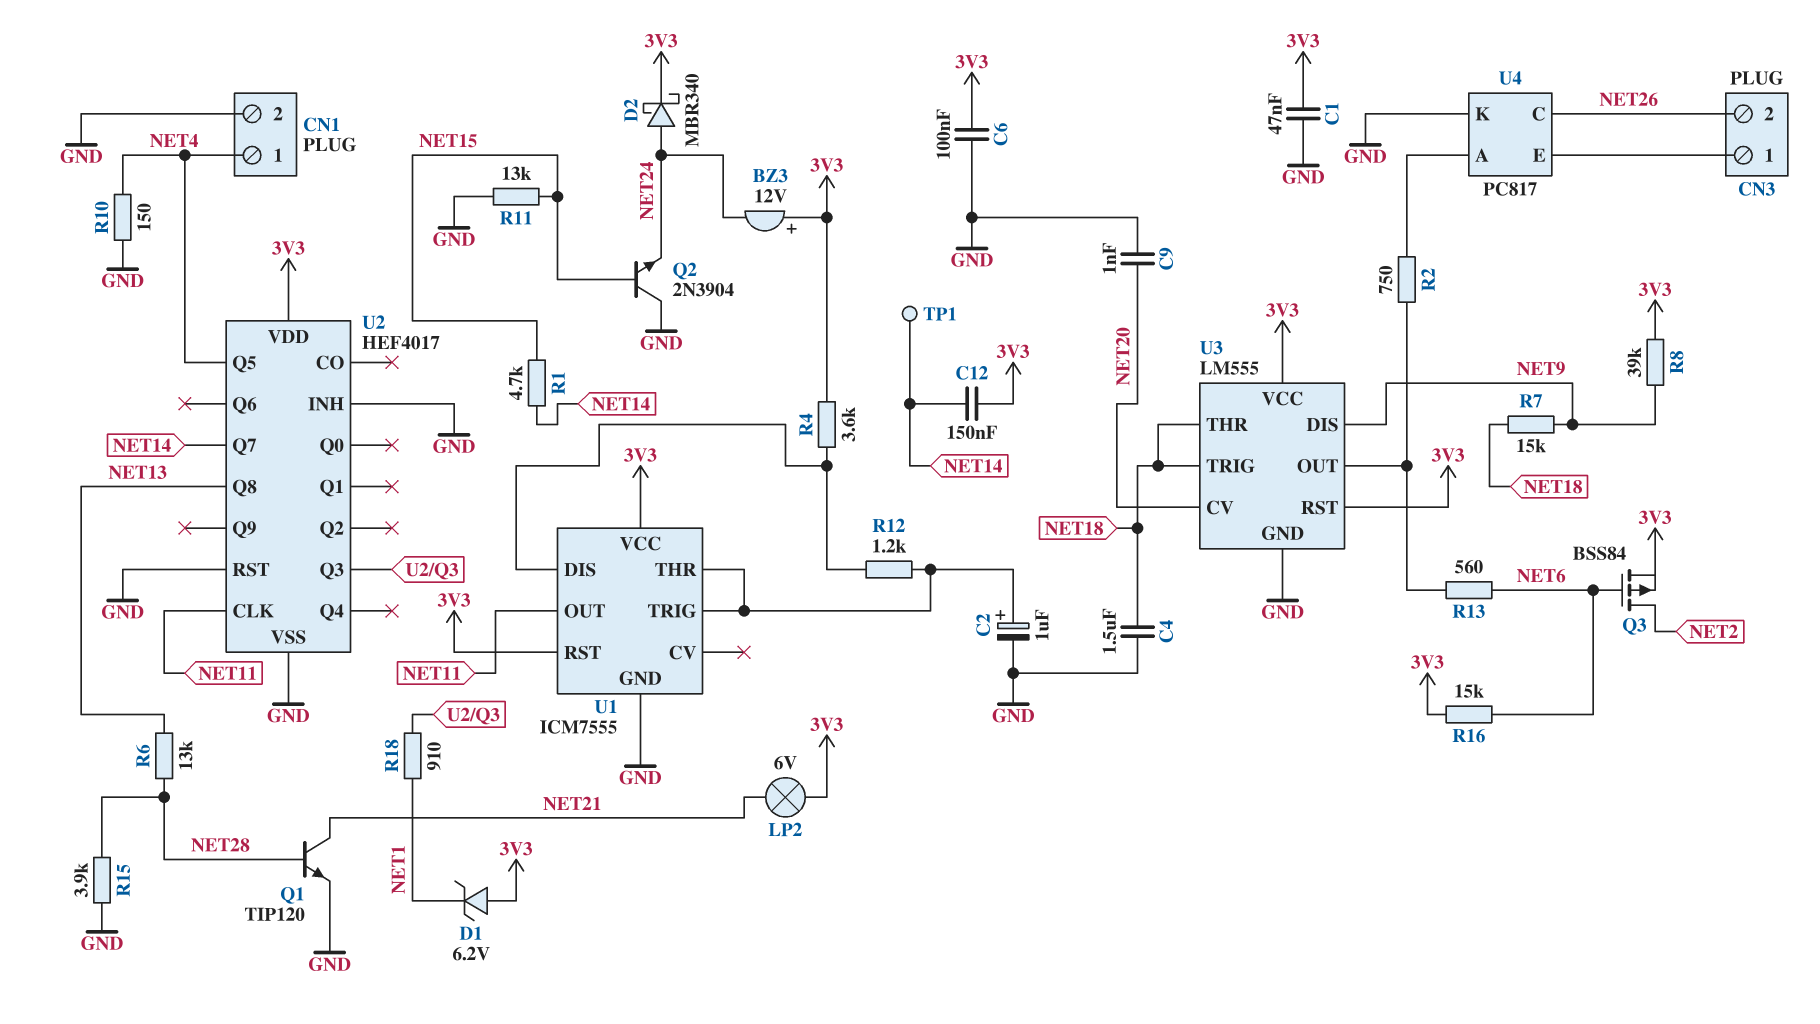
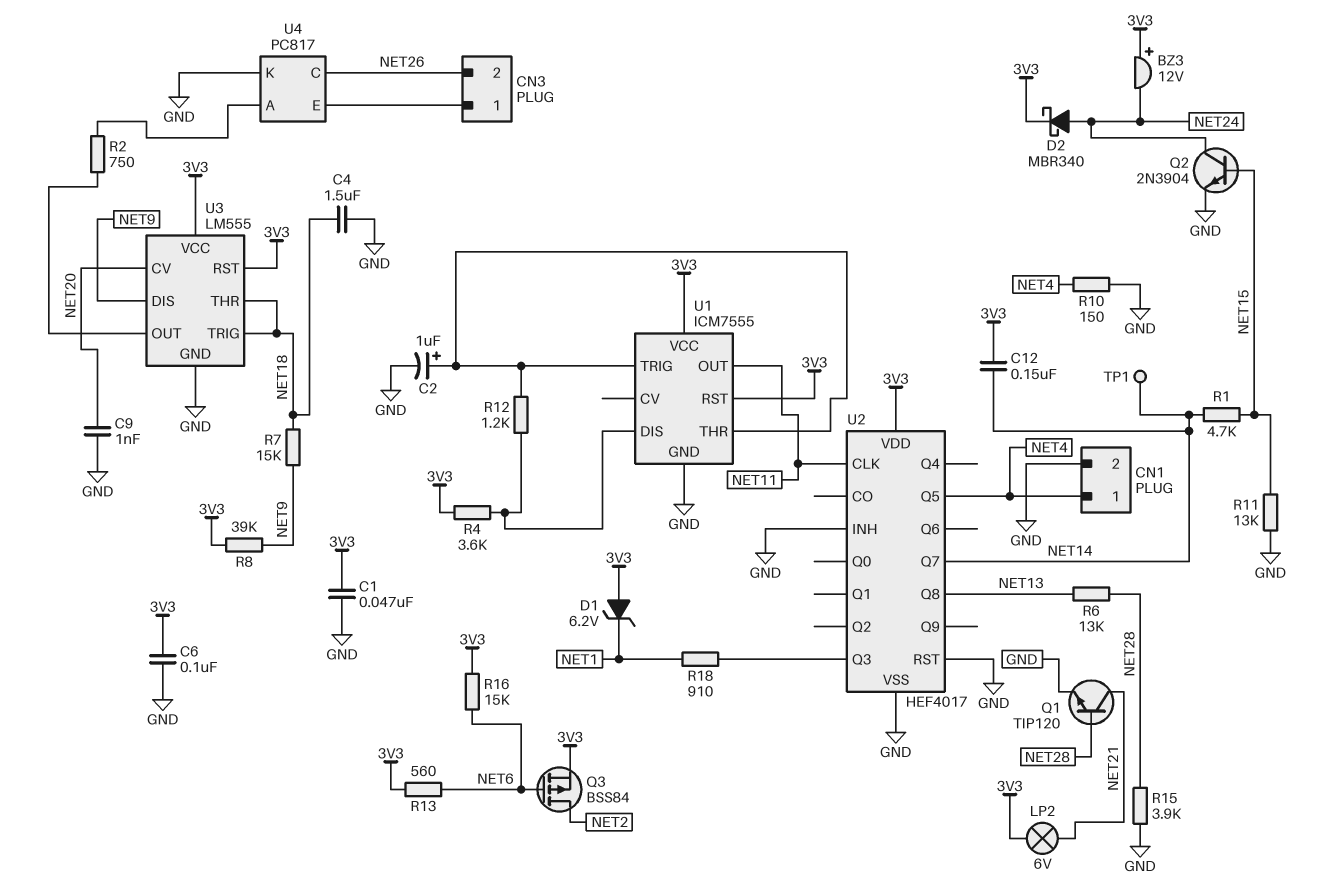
Q2: NPN 2N3904 (B NET15, C GND, E NET24) -> NPN 2N3904 (B NET15, C NET24, E GND)
R13: 560 (NET6, U3/OUT) -> 560 (3V3, NET6)

